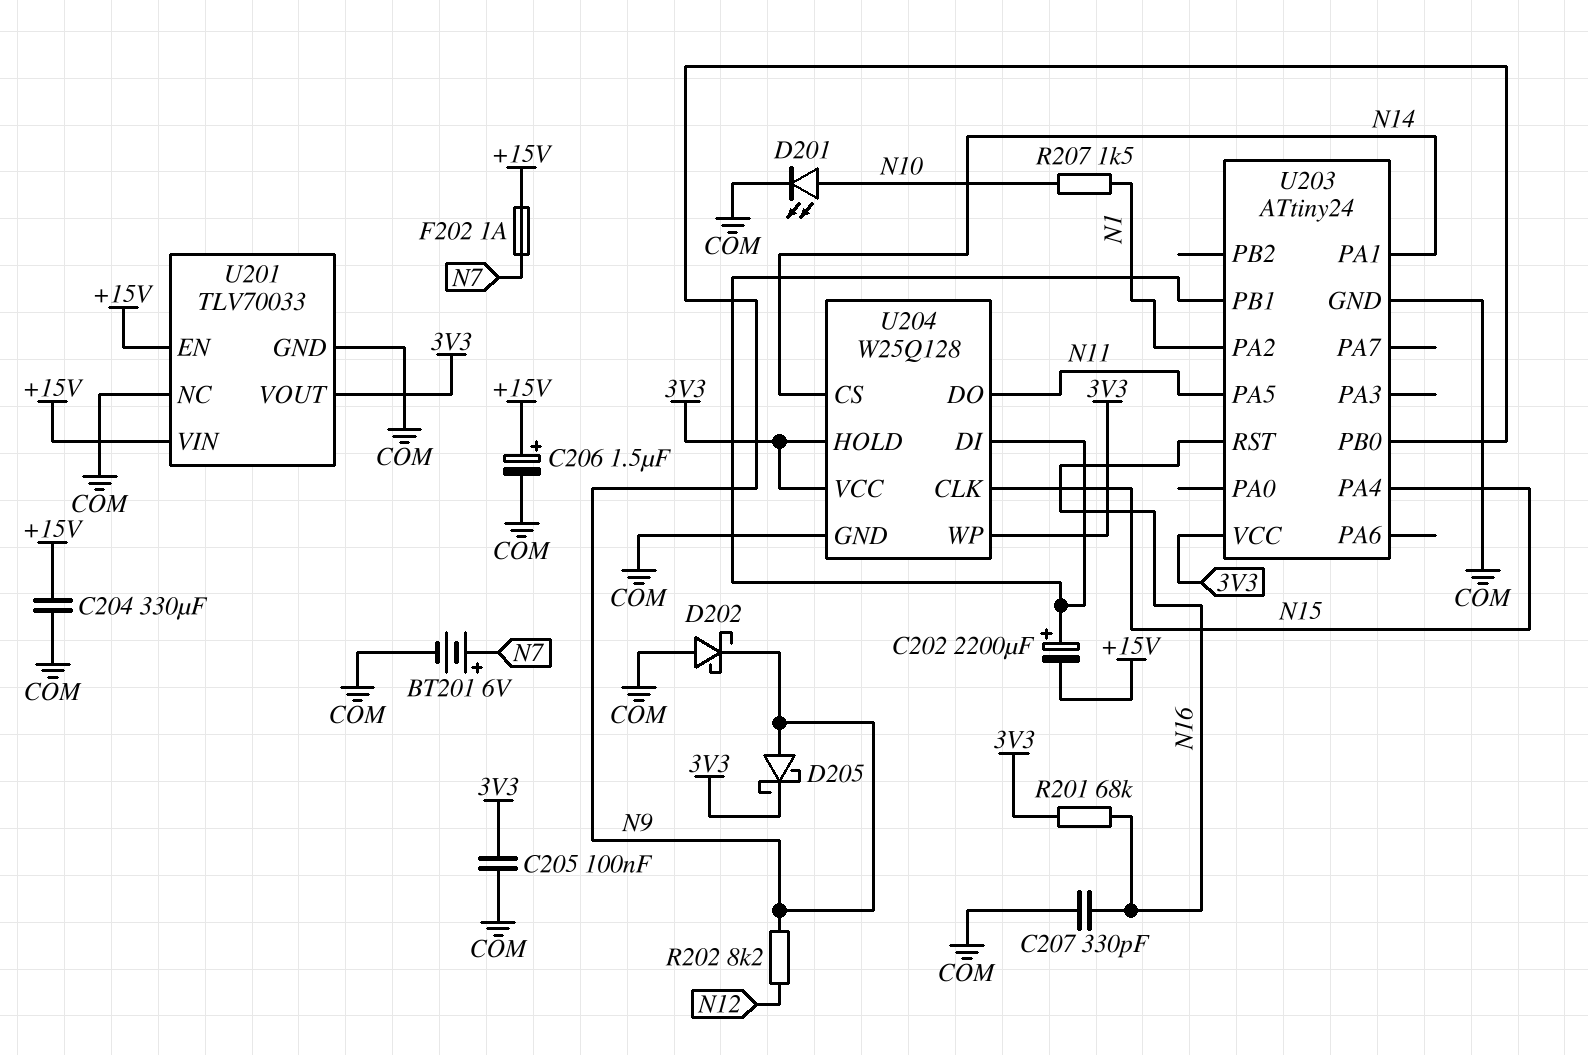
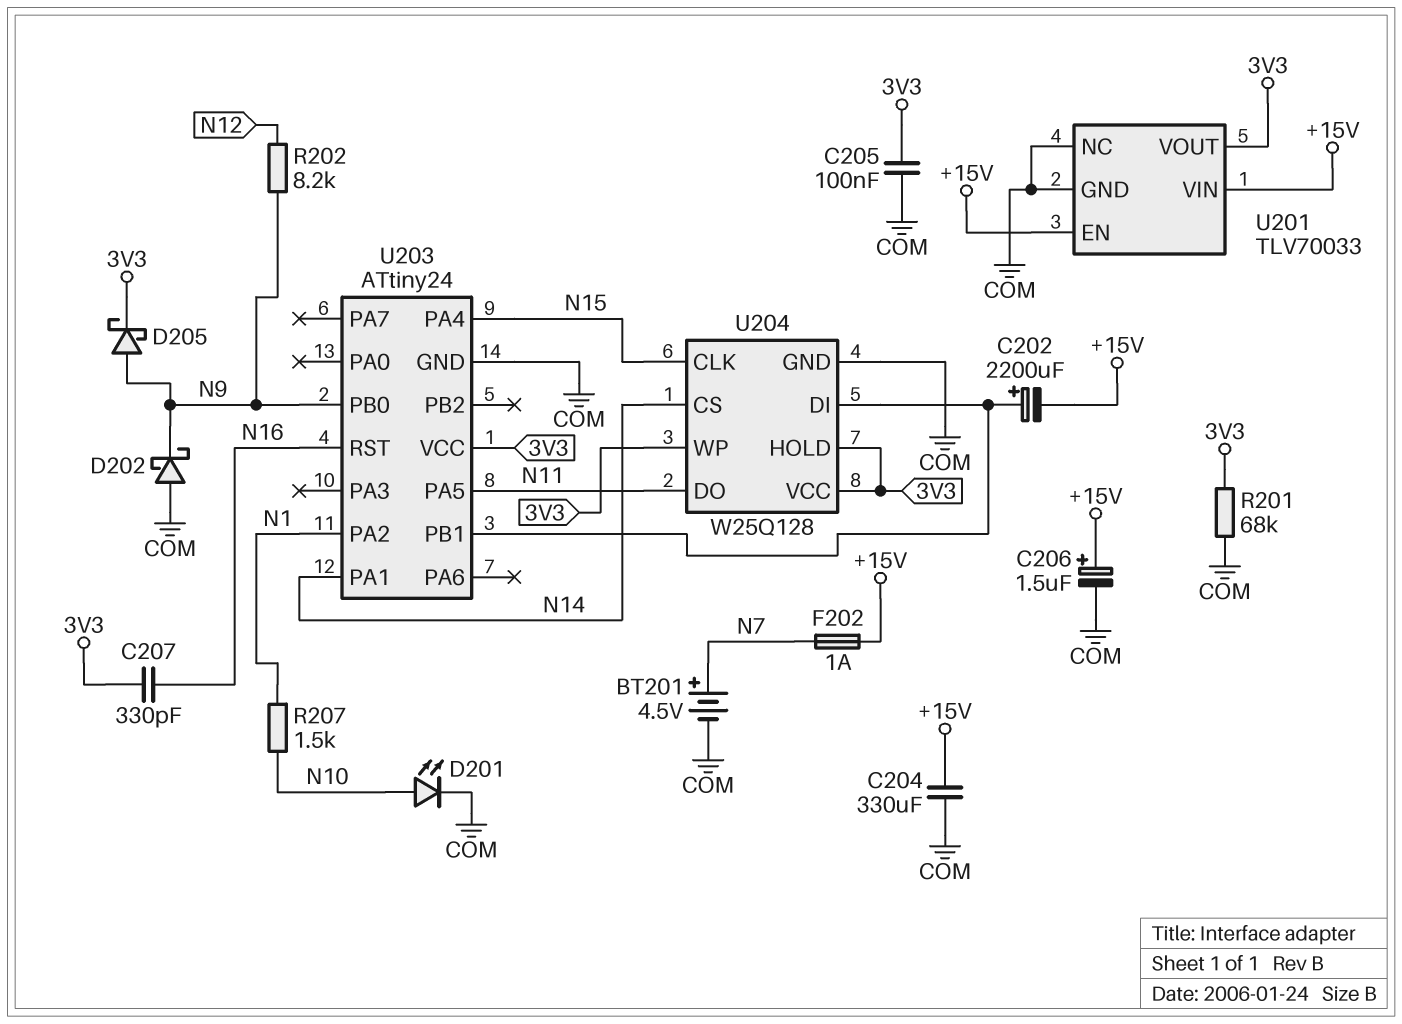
BT201: 6V (plus N7, minus COM) -> 4.5V (plus N7, minus COM)
C207: 330pF (COM, N16) -> 330pF (3V3, N16)
R201: 68k (3V3, N16) -> 68k (3V3, COM)

